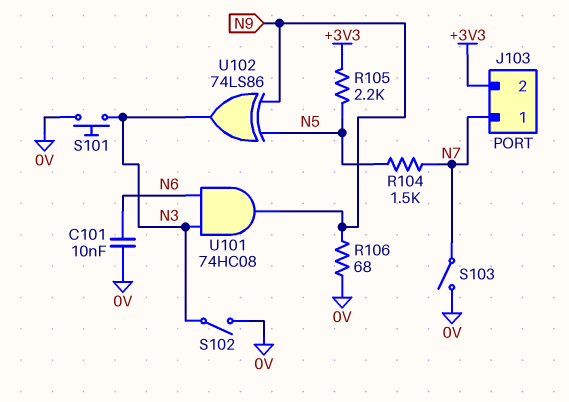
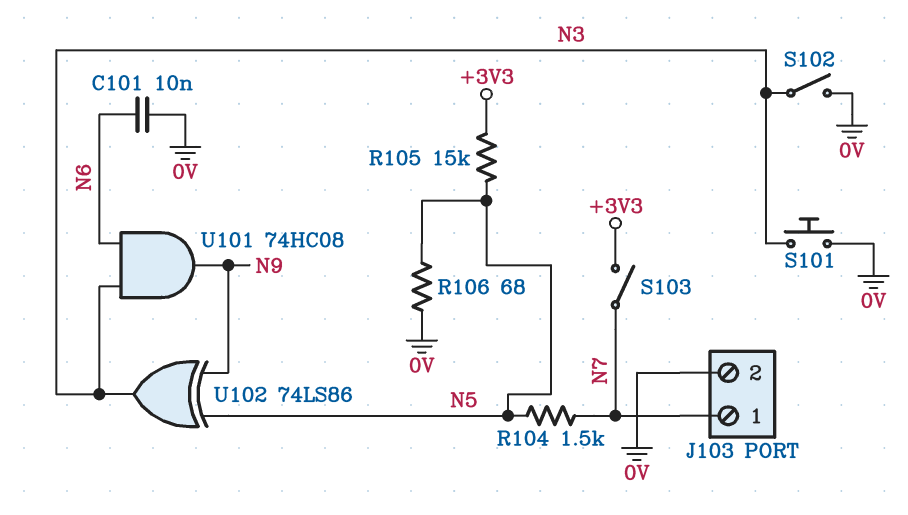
J103 pin 2: +3V3 -> 0V
R105: 2.2k (+3V3, N5) -> 15k (+3V3, N5)
R106: 68 (0V, N9) -> 68 (0V, N5)
S103: switch (0V, N7) -> switch (+3V3, N7)

